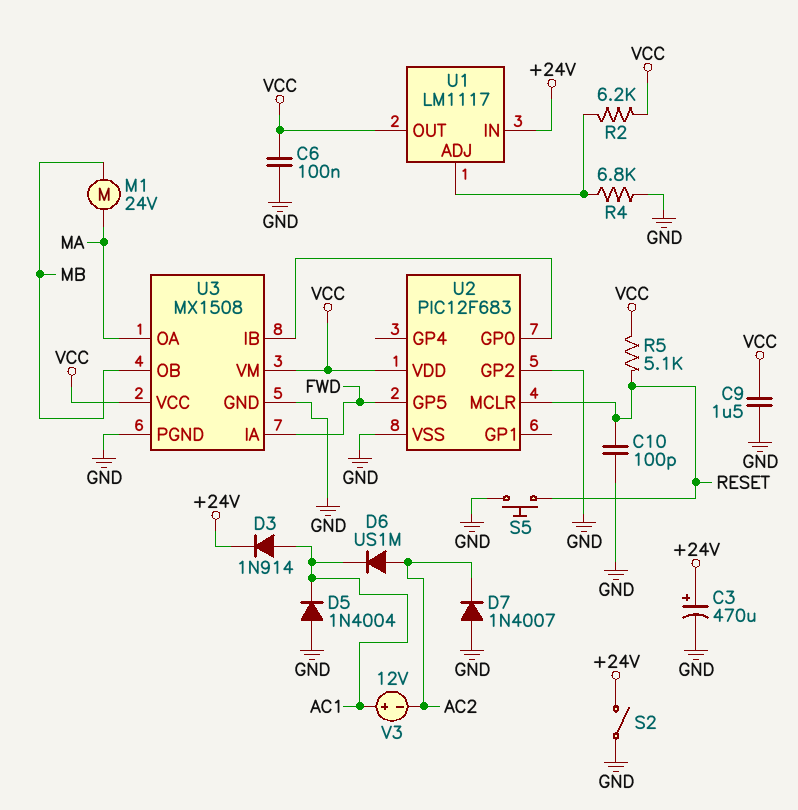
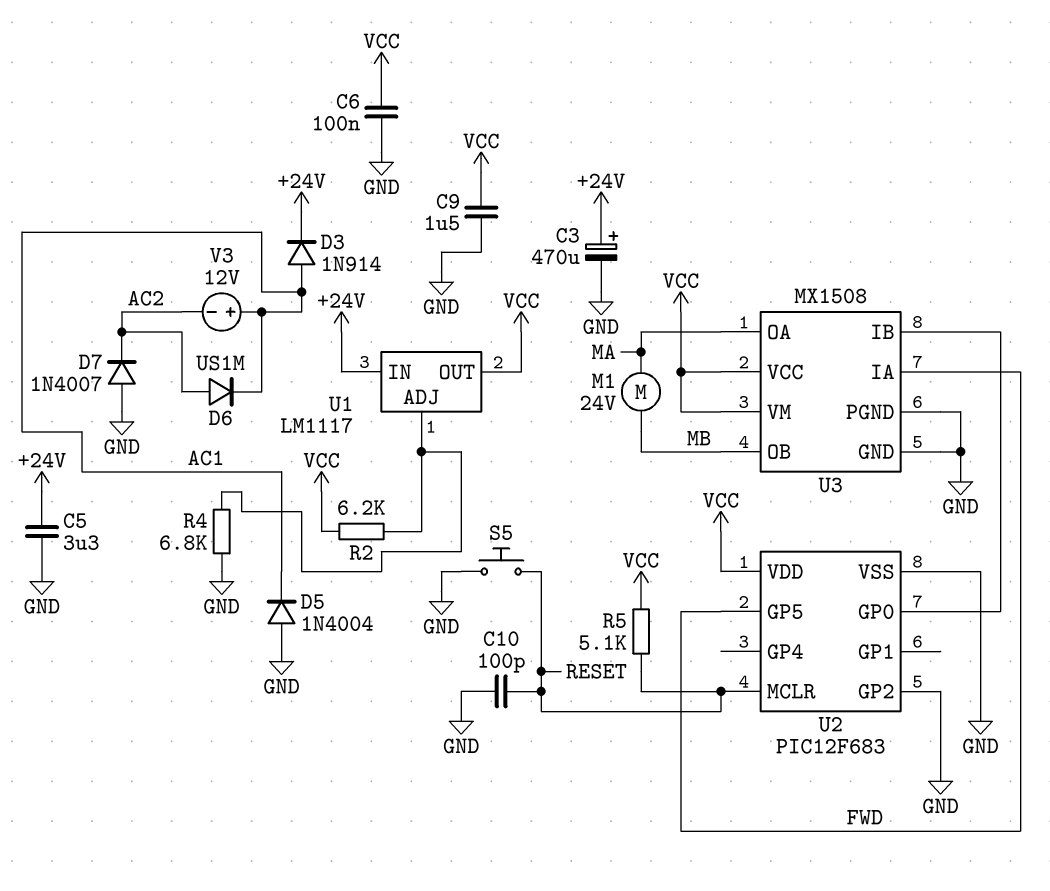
C5: none -> 3.3uF (+24V, GND)
S2: switch (+24V, GND) -> none

